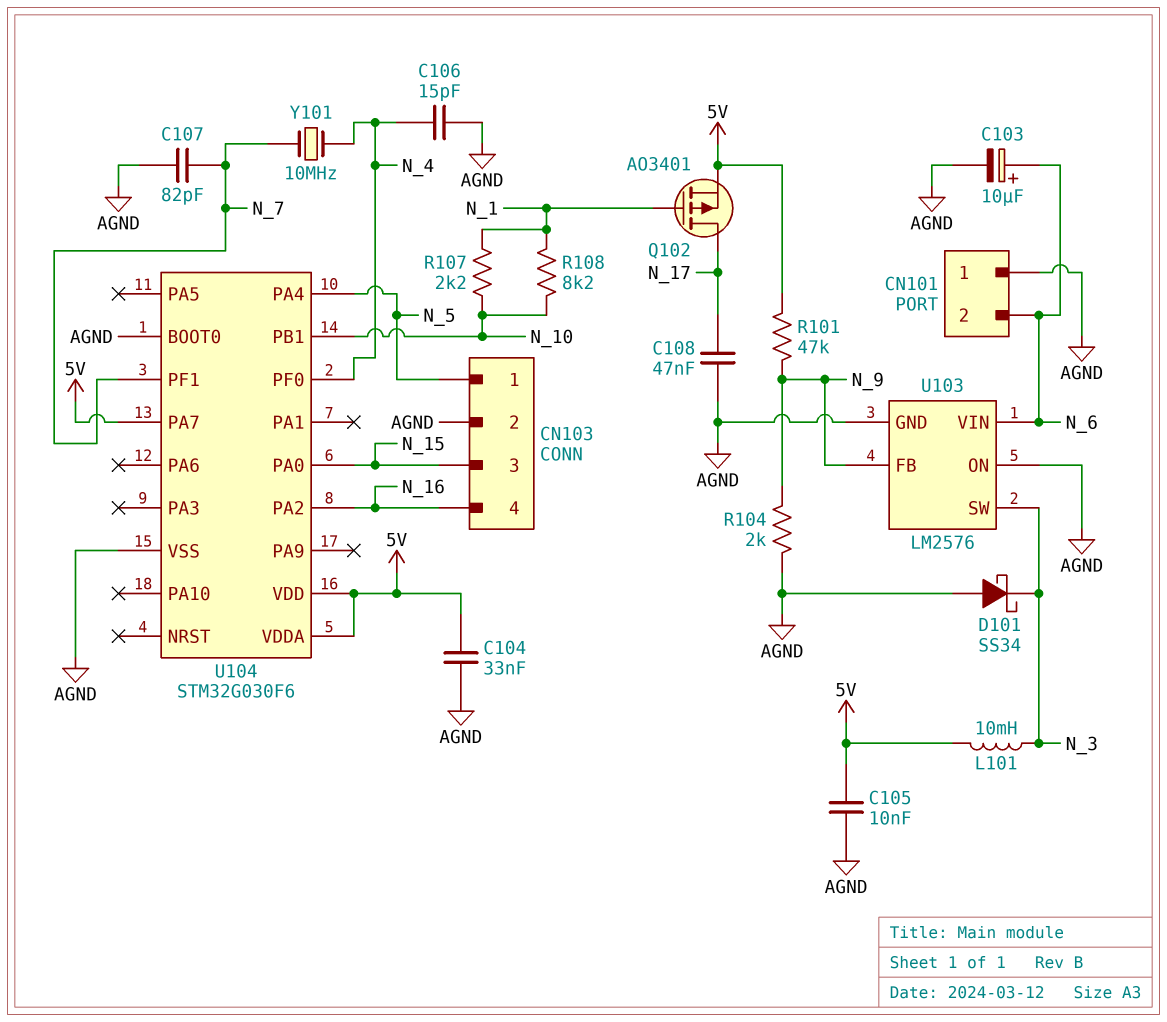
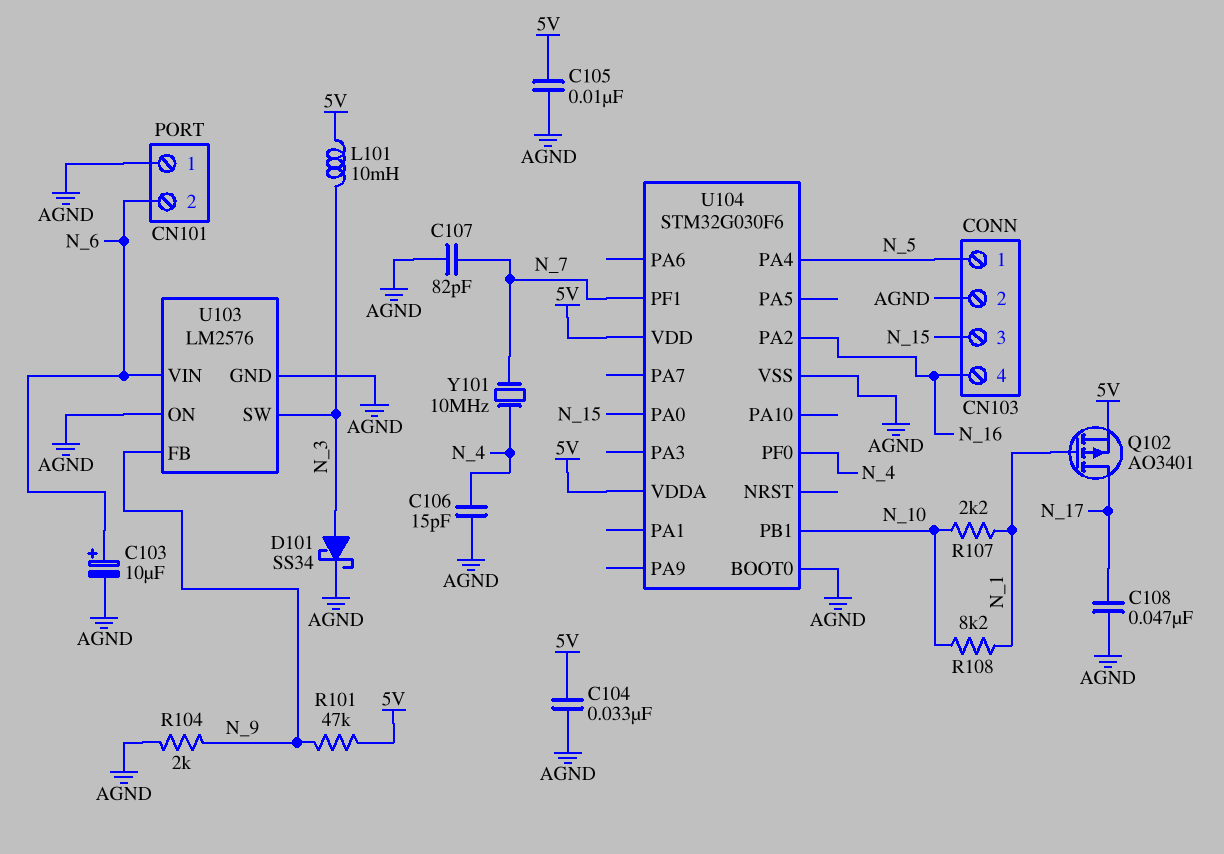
D101: schottky SS34 (A AGND, K N_3) -> schottky SS34 (A N_3, K AGND)
U104 pin PA7: 5V -> none

